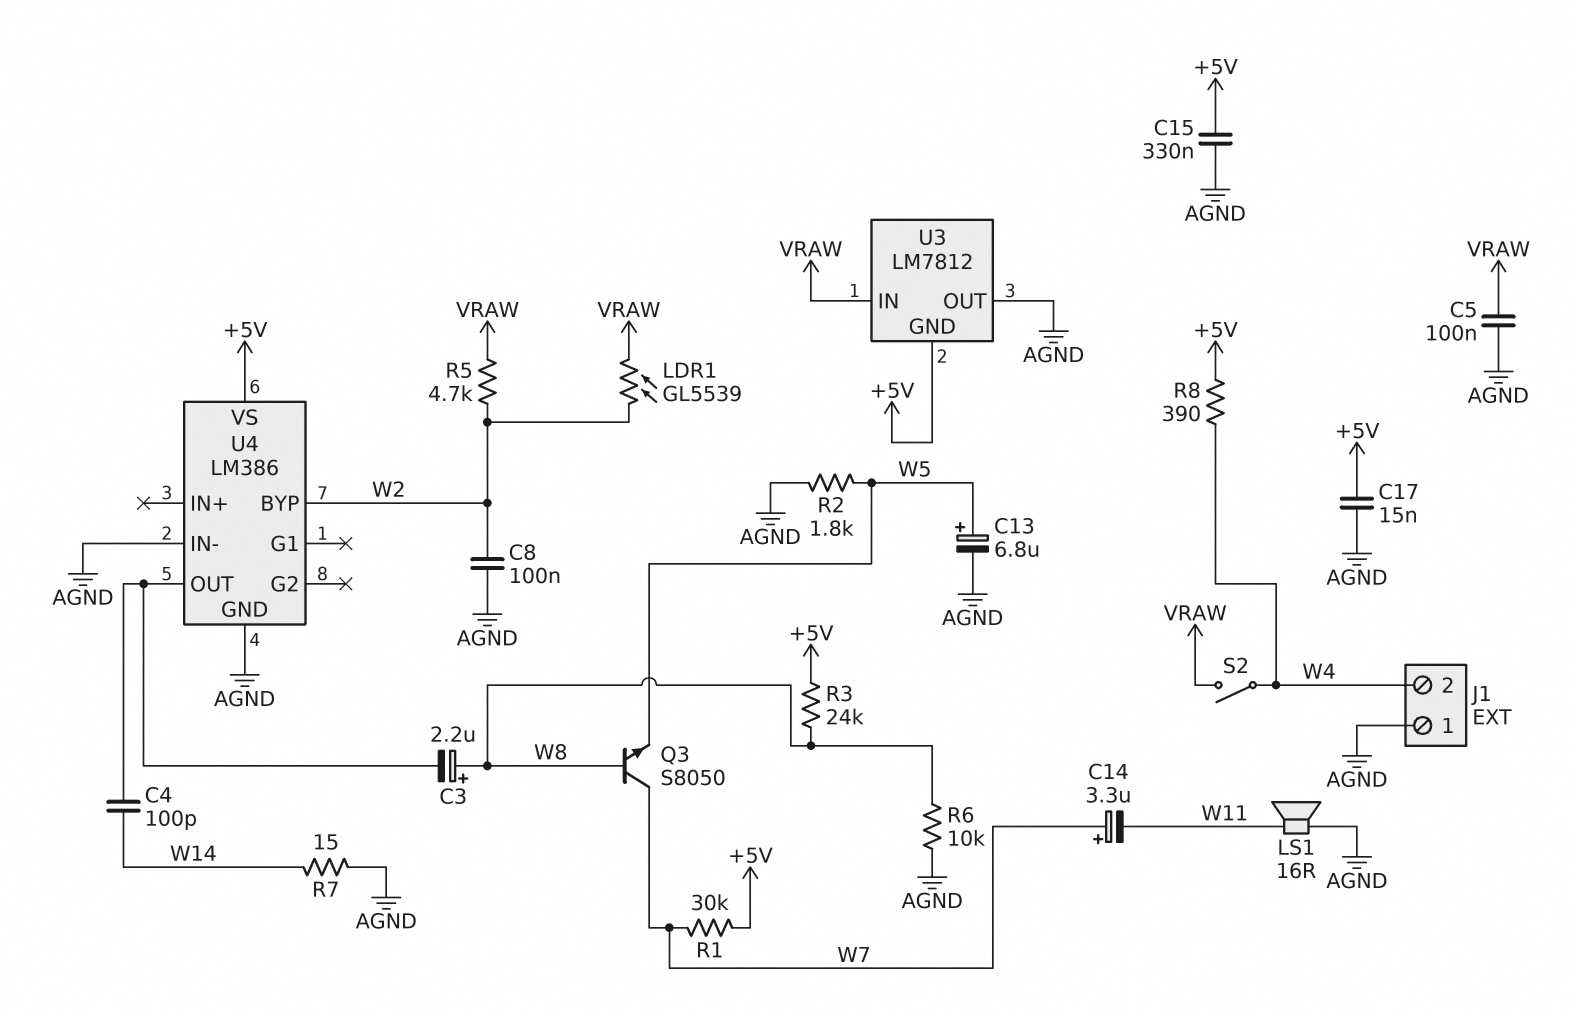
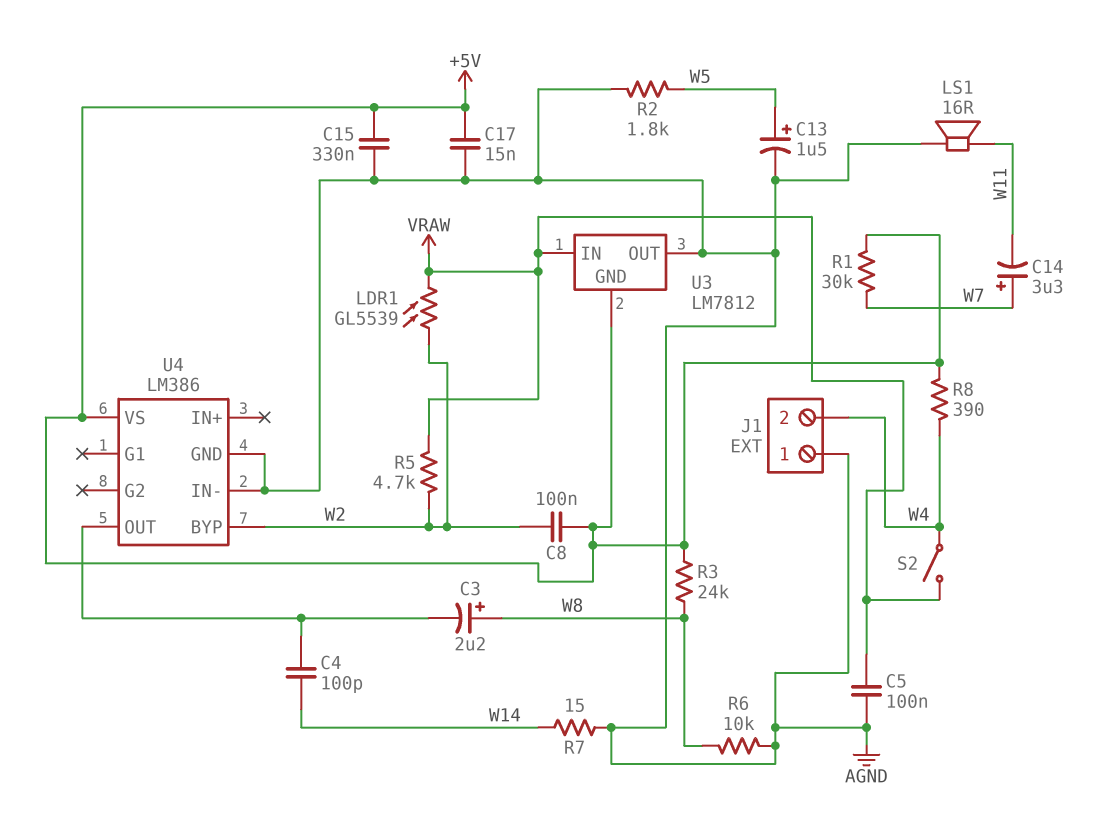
C8: 100nF (AGND, W2) -> 100nF (+5V, W2)
C13: 6.8uF (plus W5, minus AGND) -> 1.5uF (plus W5, minus AGND)
Q3: NPN S8050 (B W8, C W7, E W5) -> none

